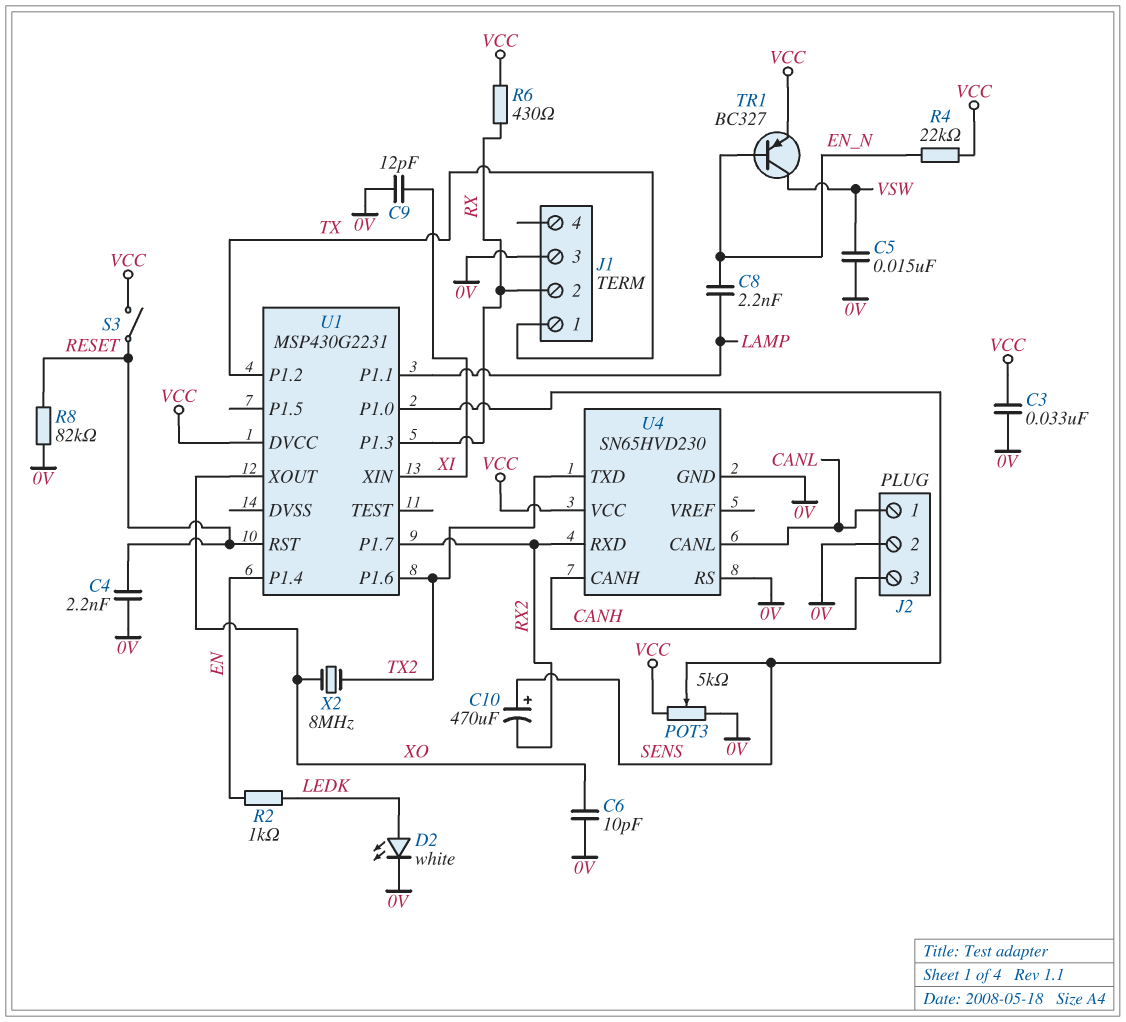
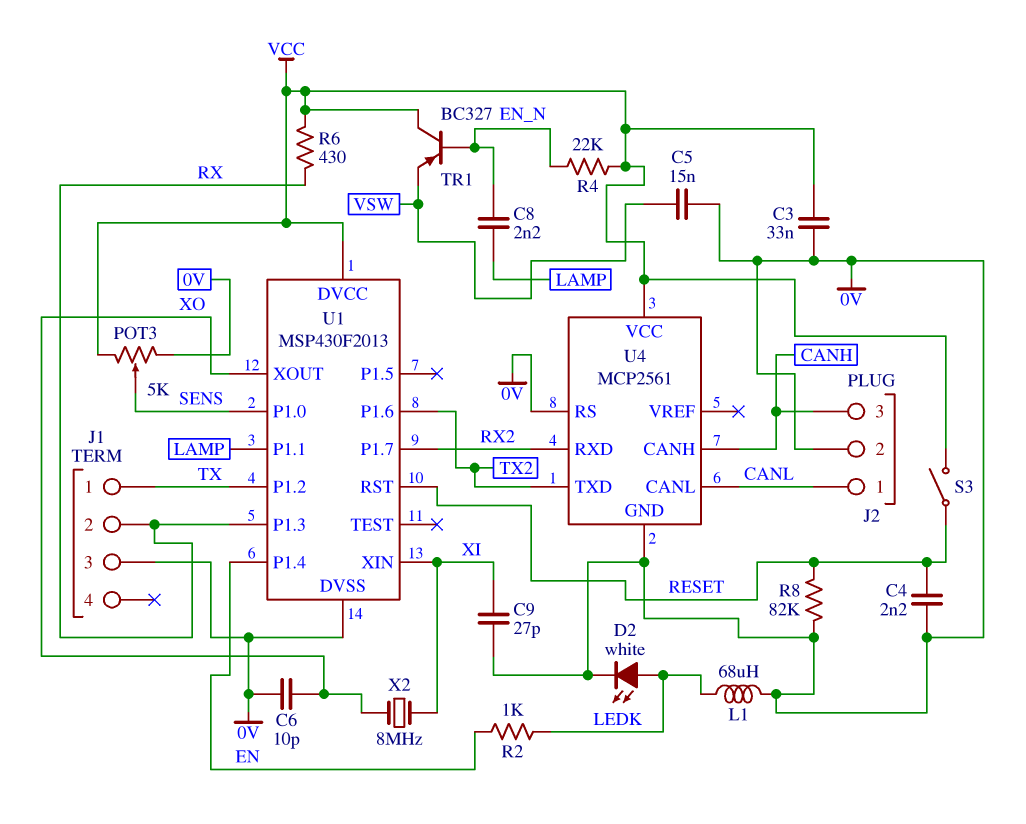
C9: 12pF (0V, XI) -> 27pF (0V, XI)
C10: 470uF (plus SENS, minus RX2) -> none
L1: none -> 68uH (0V, LEDK)
TR1: PNP BC327 (B EN_N, C VSW, E VCC) -> PNP BC327 (B EN_N, C VCC, E VSW)
U1: MSP430G2231 -> MSP430F2013
U1 pin DVSS: none -> 0V
U4: SN65HVD230 -> MCP2561
X2: 8MHz (TX2, XO) -> 8MHz (XI, XO)

